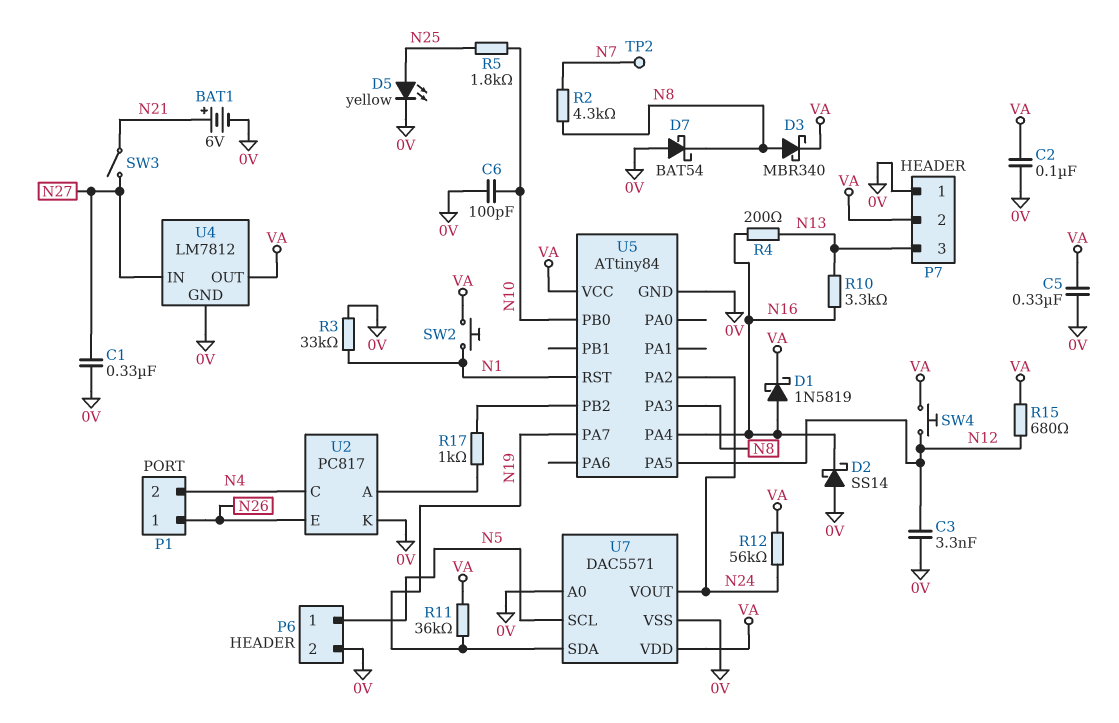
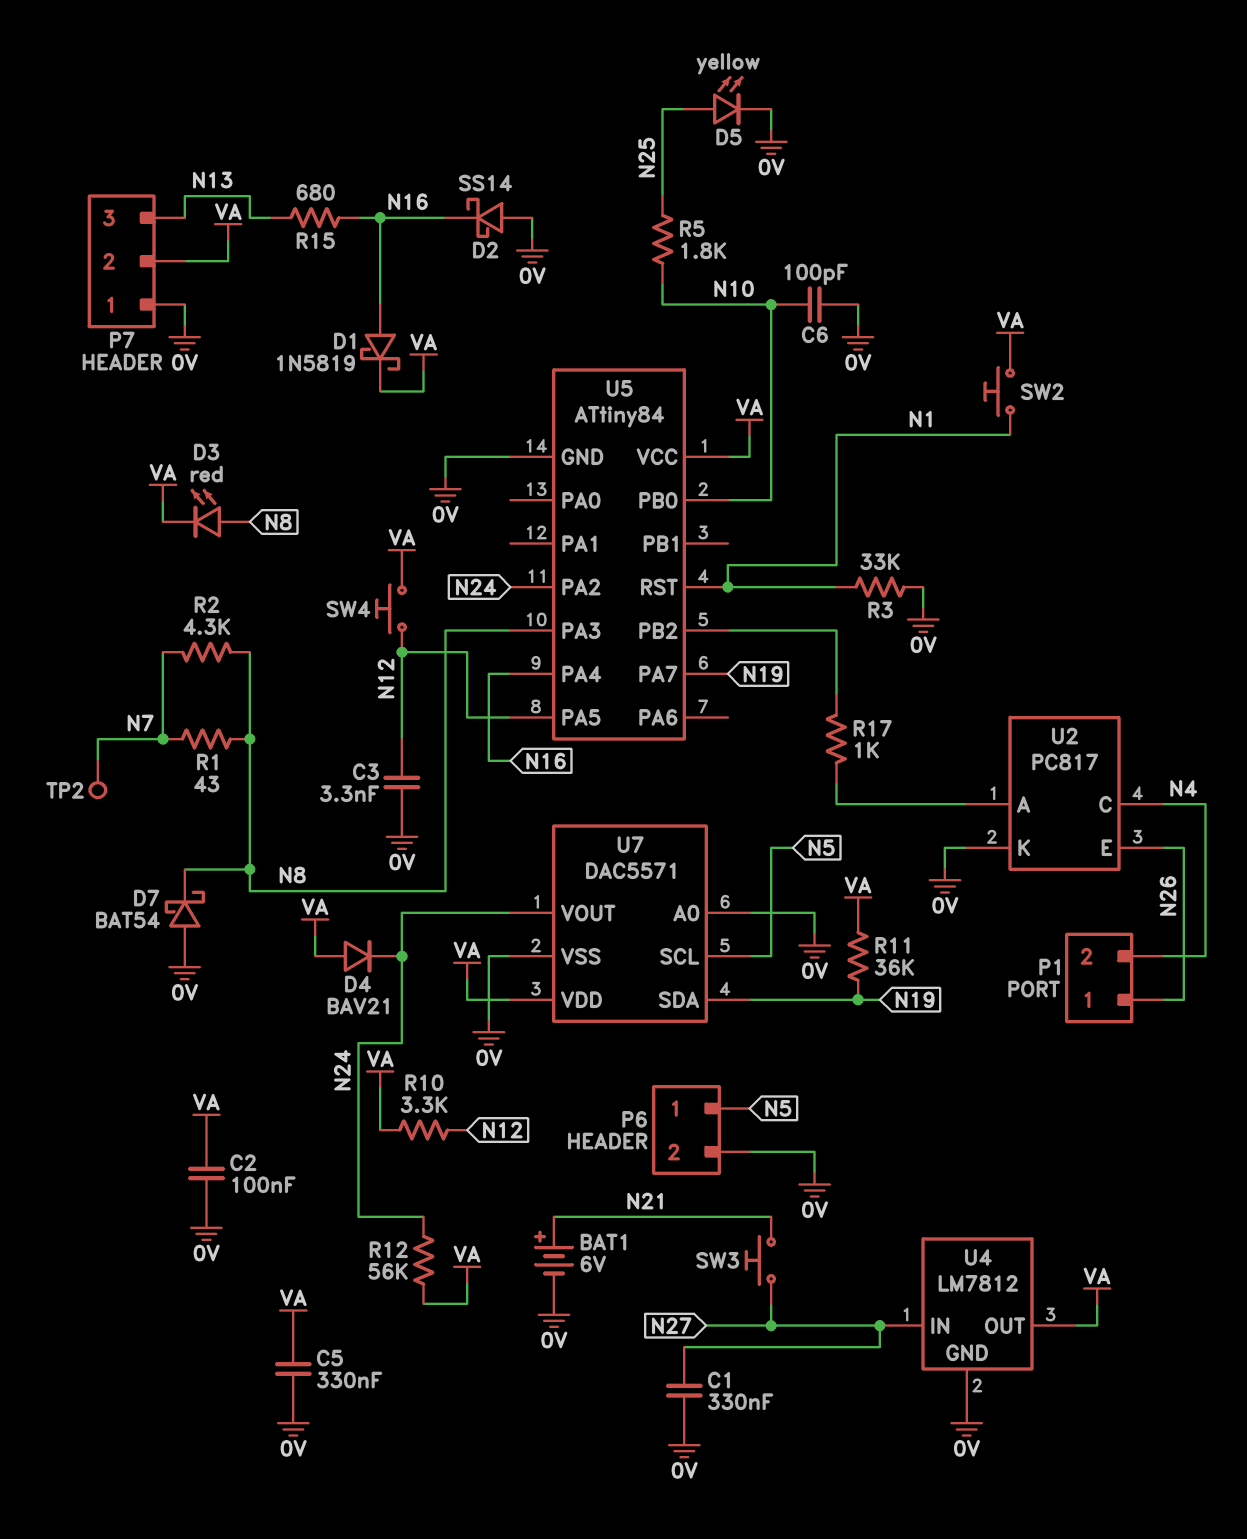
D3: schottky MBR340 (A N8, K VA) -> LED red (A N8, K VA)
D4: none -> diode BAV21 (A VA, K N24)
R1: none -> 43 (N7, N8)
R4: 200 (N13, N16) -> none
R10: 3.3k (N13, N16) -> 3.3k (N12, VA)
R15: 680 (N12, VA) -> 680 (N13, N16)
SW3: switch (N21, N27) -> button (N21, N27)

